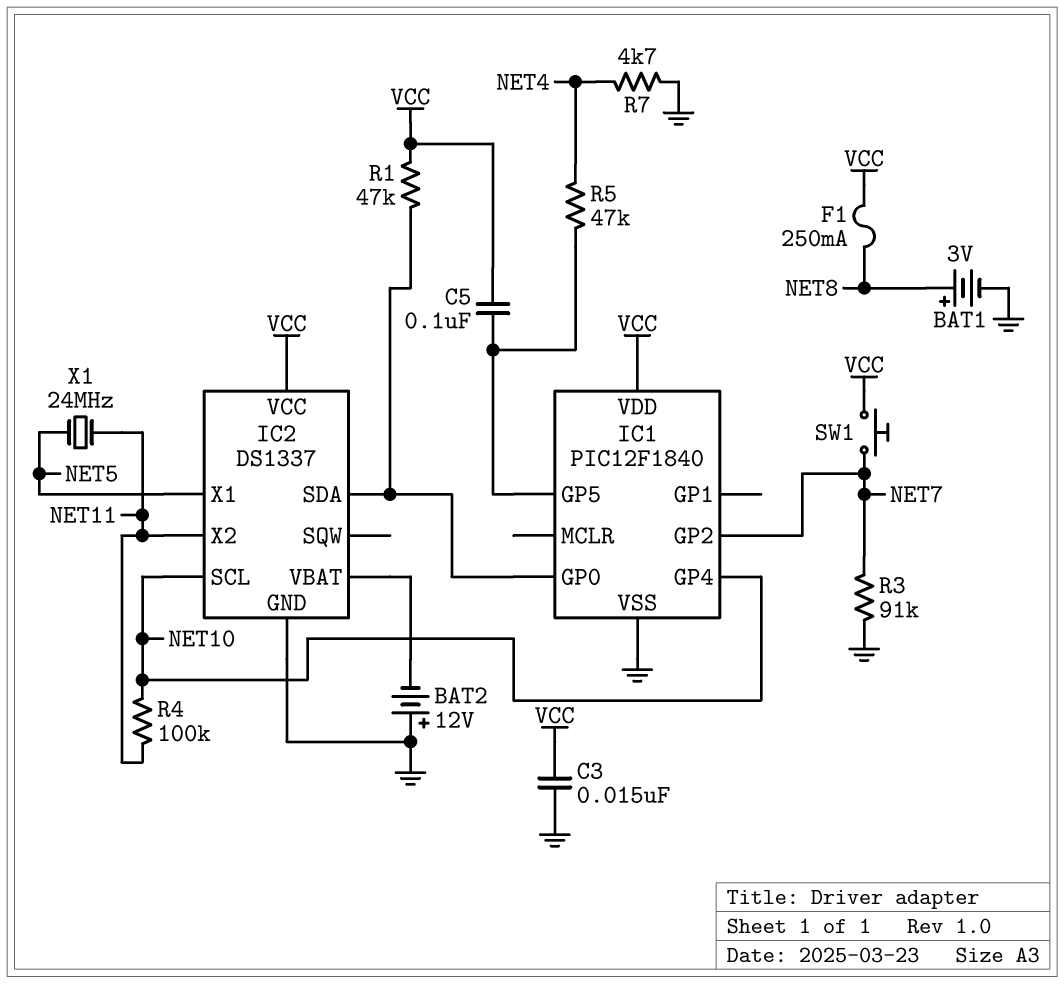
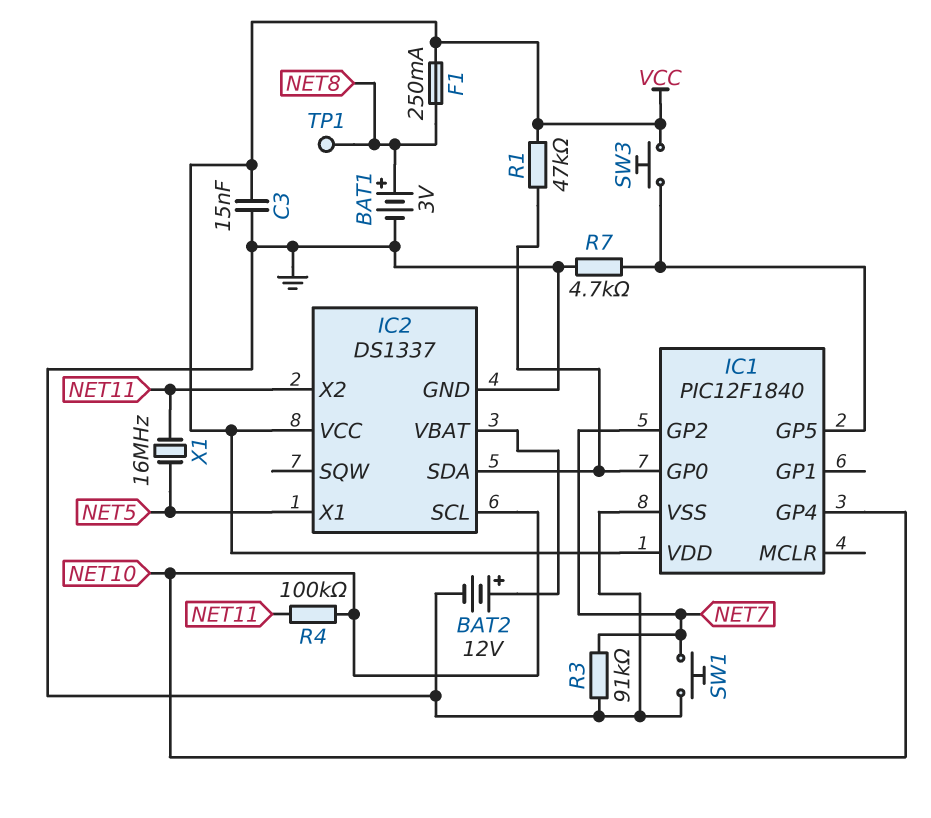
BAT2: 12V (plus GND, minus IC2/VBAT) -> 12V (plus IC2/VBAT, minus GND)
C5: 100nF (IC1/GP5, VCC) -> none
R5: 47k (IC1/GP5, NET4) -> none
R7: 4.7k (GND, NET4) -> 4.7k (GND, IC1/GP5)
SW1: button (NET7, VCC) -> button (GND, NET7)
SW3: none -> button (IC1/GP5, VCC)
TP1: none -> test point (NET8)
X1: 24MHz (NET5, NET11) -> 16MHz (NET5, NET11)

